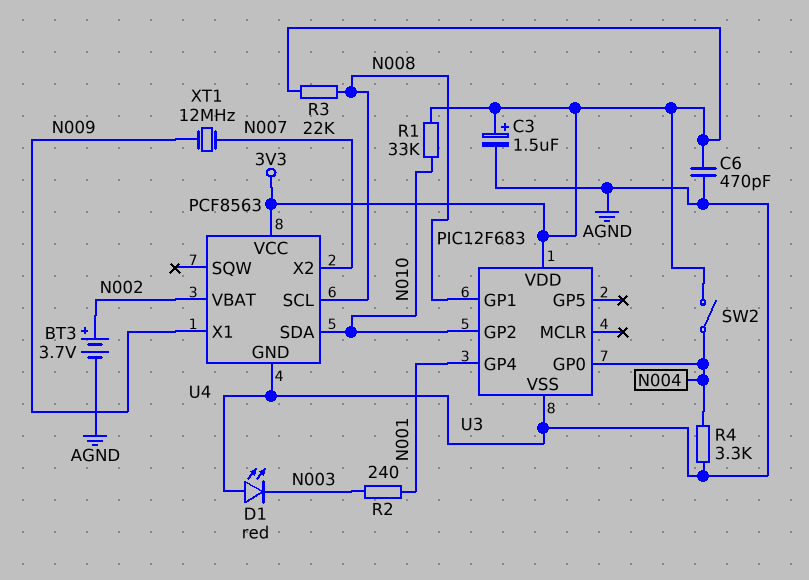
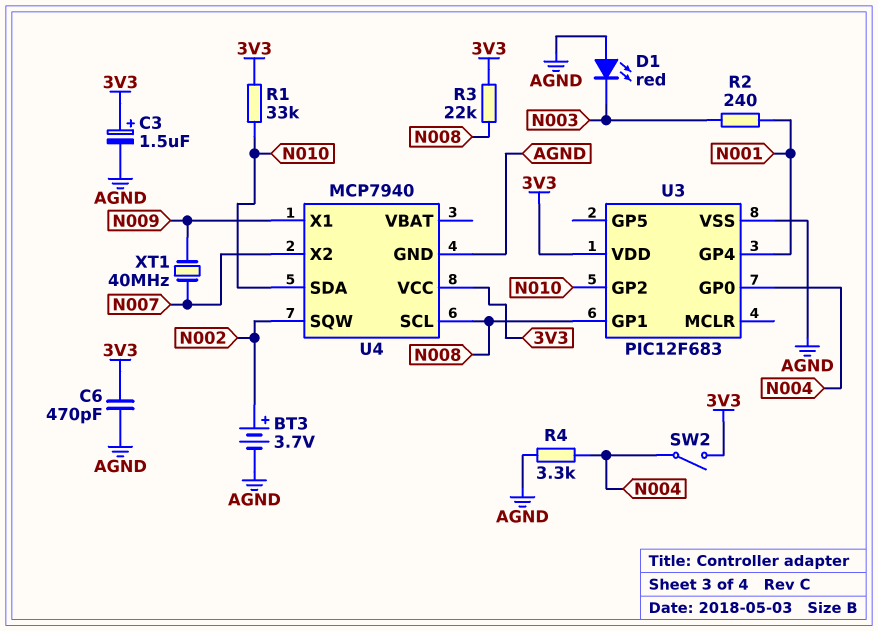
U4: PCF8563 -> MCP7940
U4 pin SQW: none -> N002
U4 pin VBAT: N002 -> none
XT1: 12MHz (N007, N009) -> 40MHz (N007, N009)

